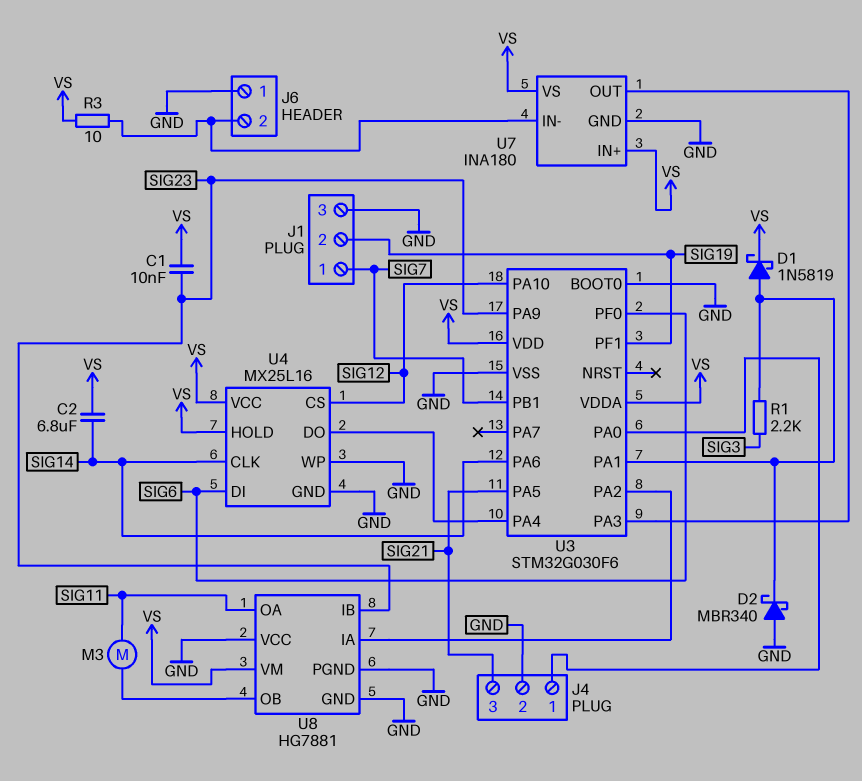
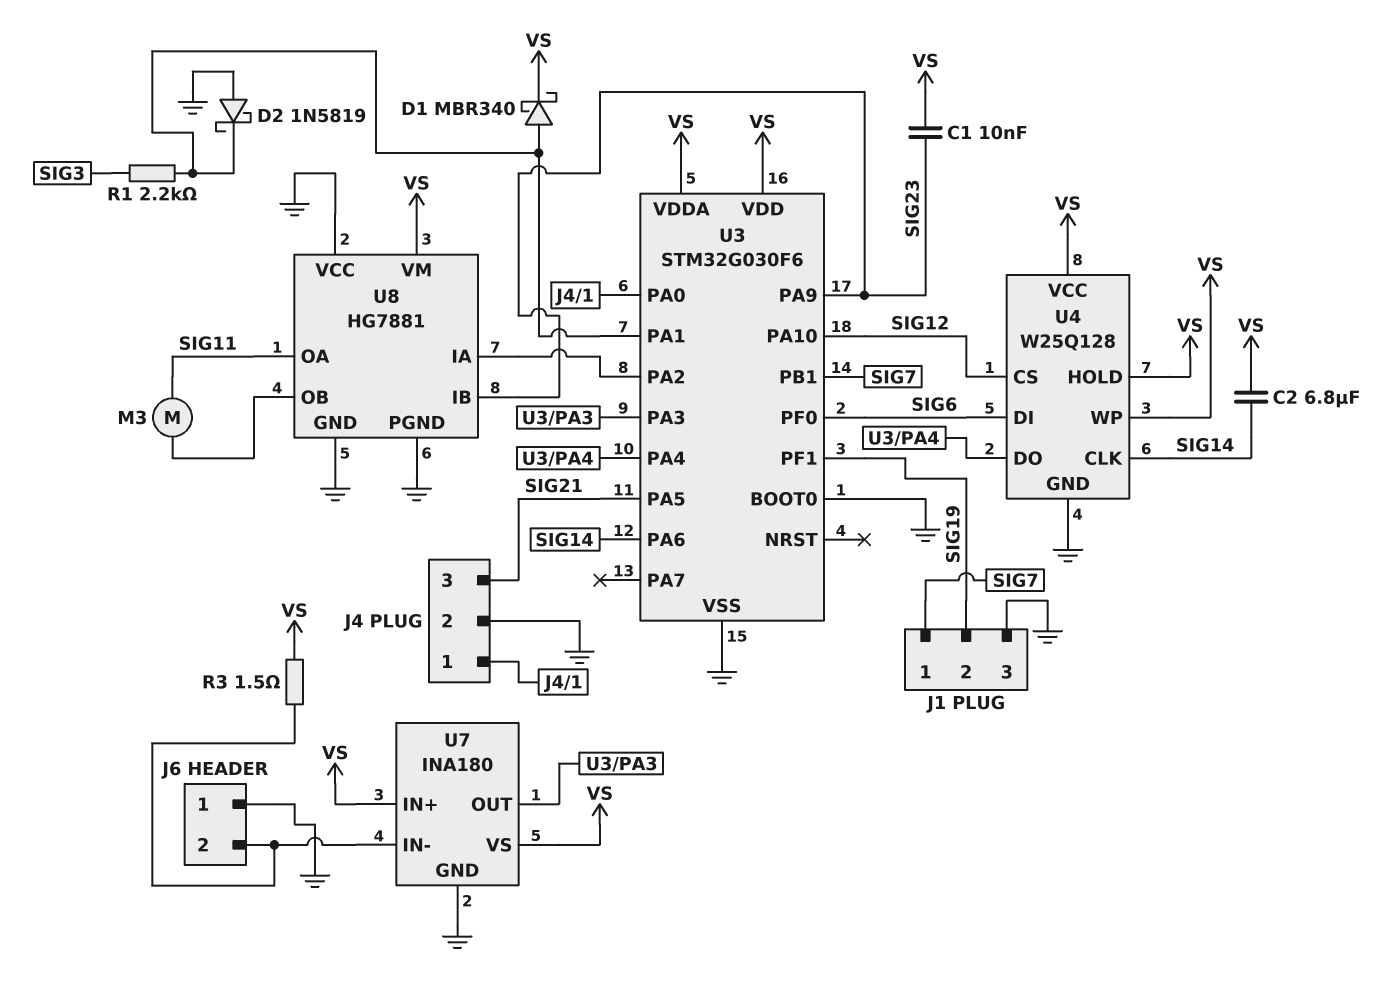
D1: schottky 1N5819 (A U3/PA1, K VS) -> schottky MBR340 (A U3/PA1, K VS)
D2: schottky MBR340 (A GND, K U3/PA1) -> schottky 1N5819 (A GND, K U3/PA1)
R3: 10 (J6/2, VS) -> 1.5 (J6/2, VS)
U4: MX25L16 -> W25Q128
U4 pin WP: GND -> VS

